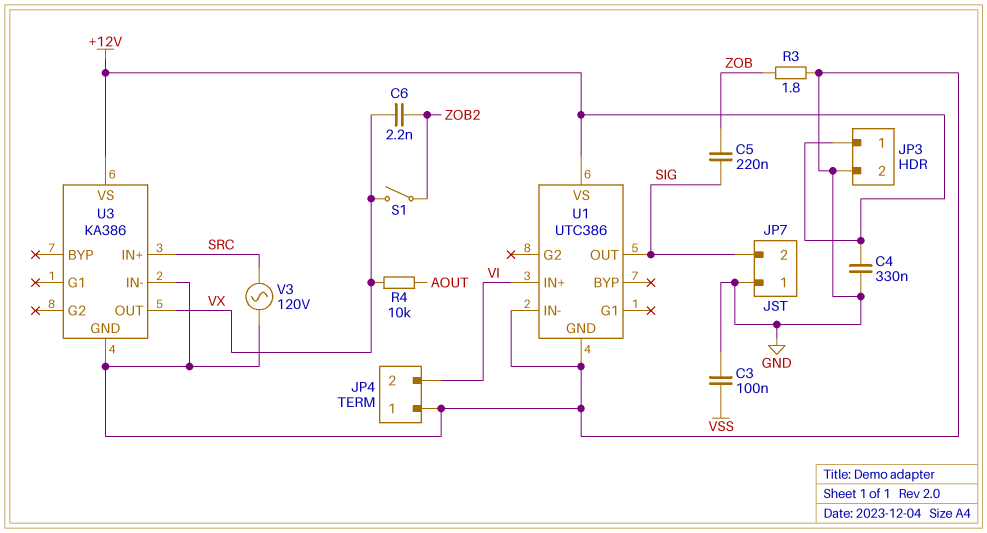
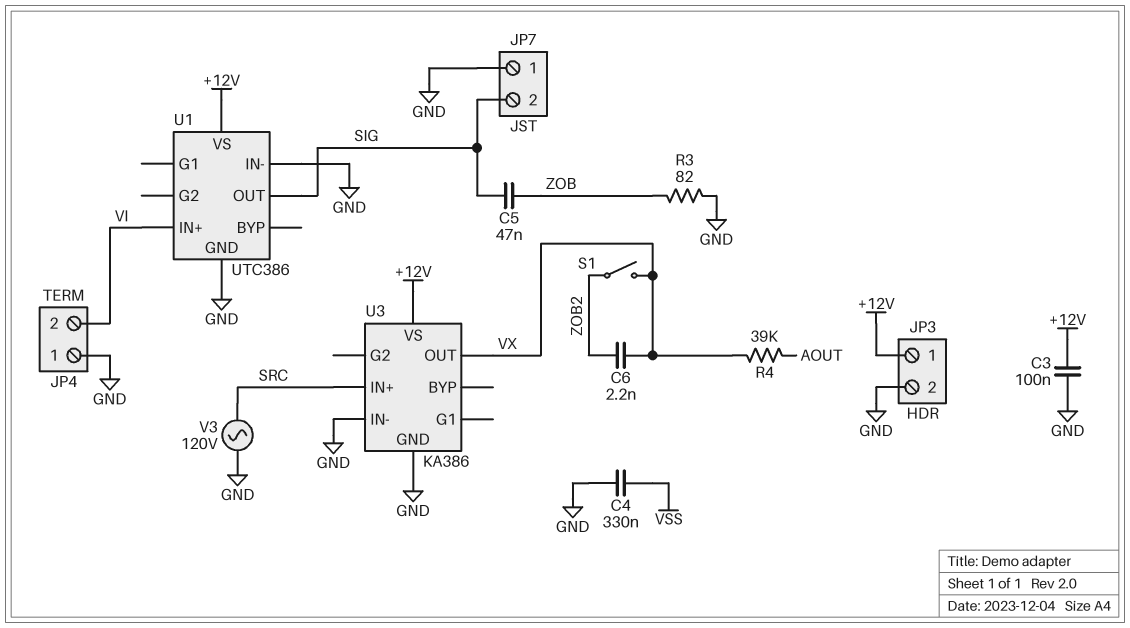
C3: 100nF (GND, VSS) -> 100nF (+12V, GND)
C4: 330nF (+12V, GND) -> 330nF (GND, VSS)
C5: 220nF (SIG, ZOB) -> 47nF (SIG, ZOB)
R3: 1.8 (GND, ZOB) -> 82 (GND, ZOB)
R4: 10k (AOUT, VX) -> 39k (AOUT, VX)

